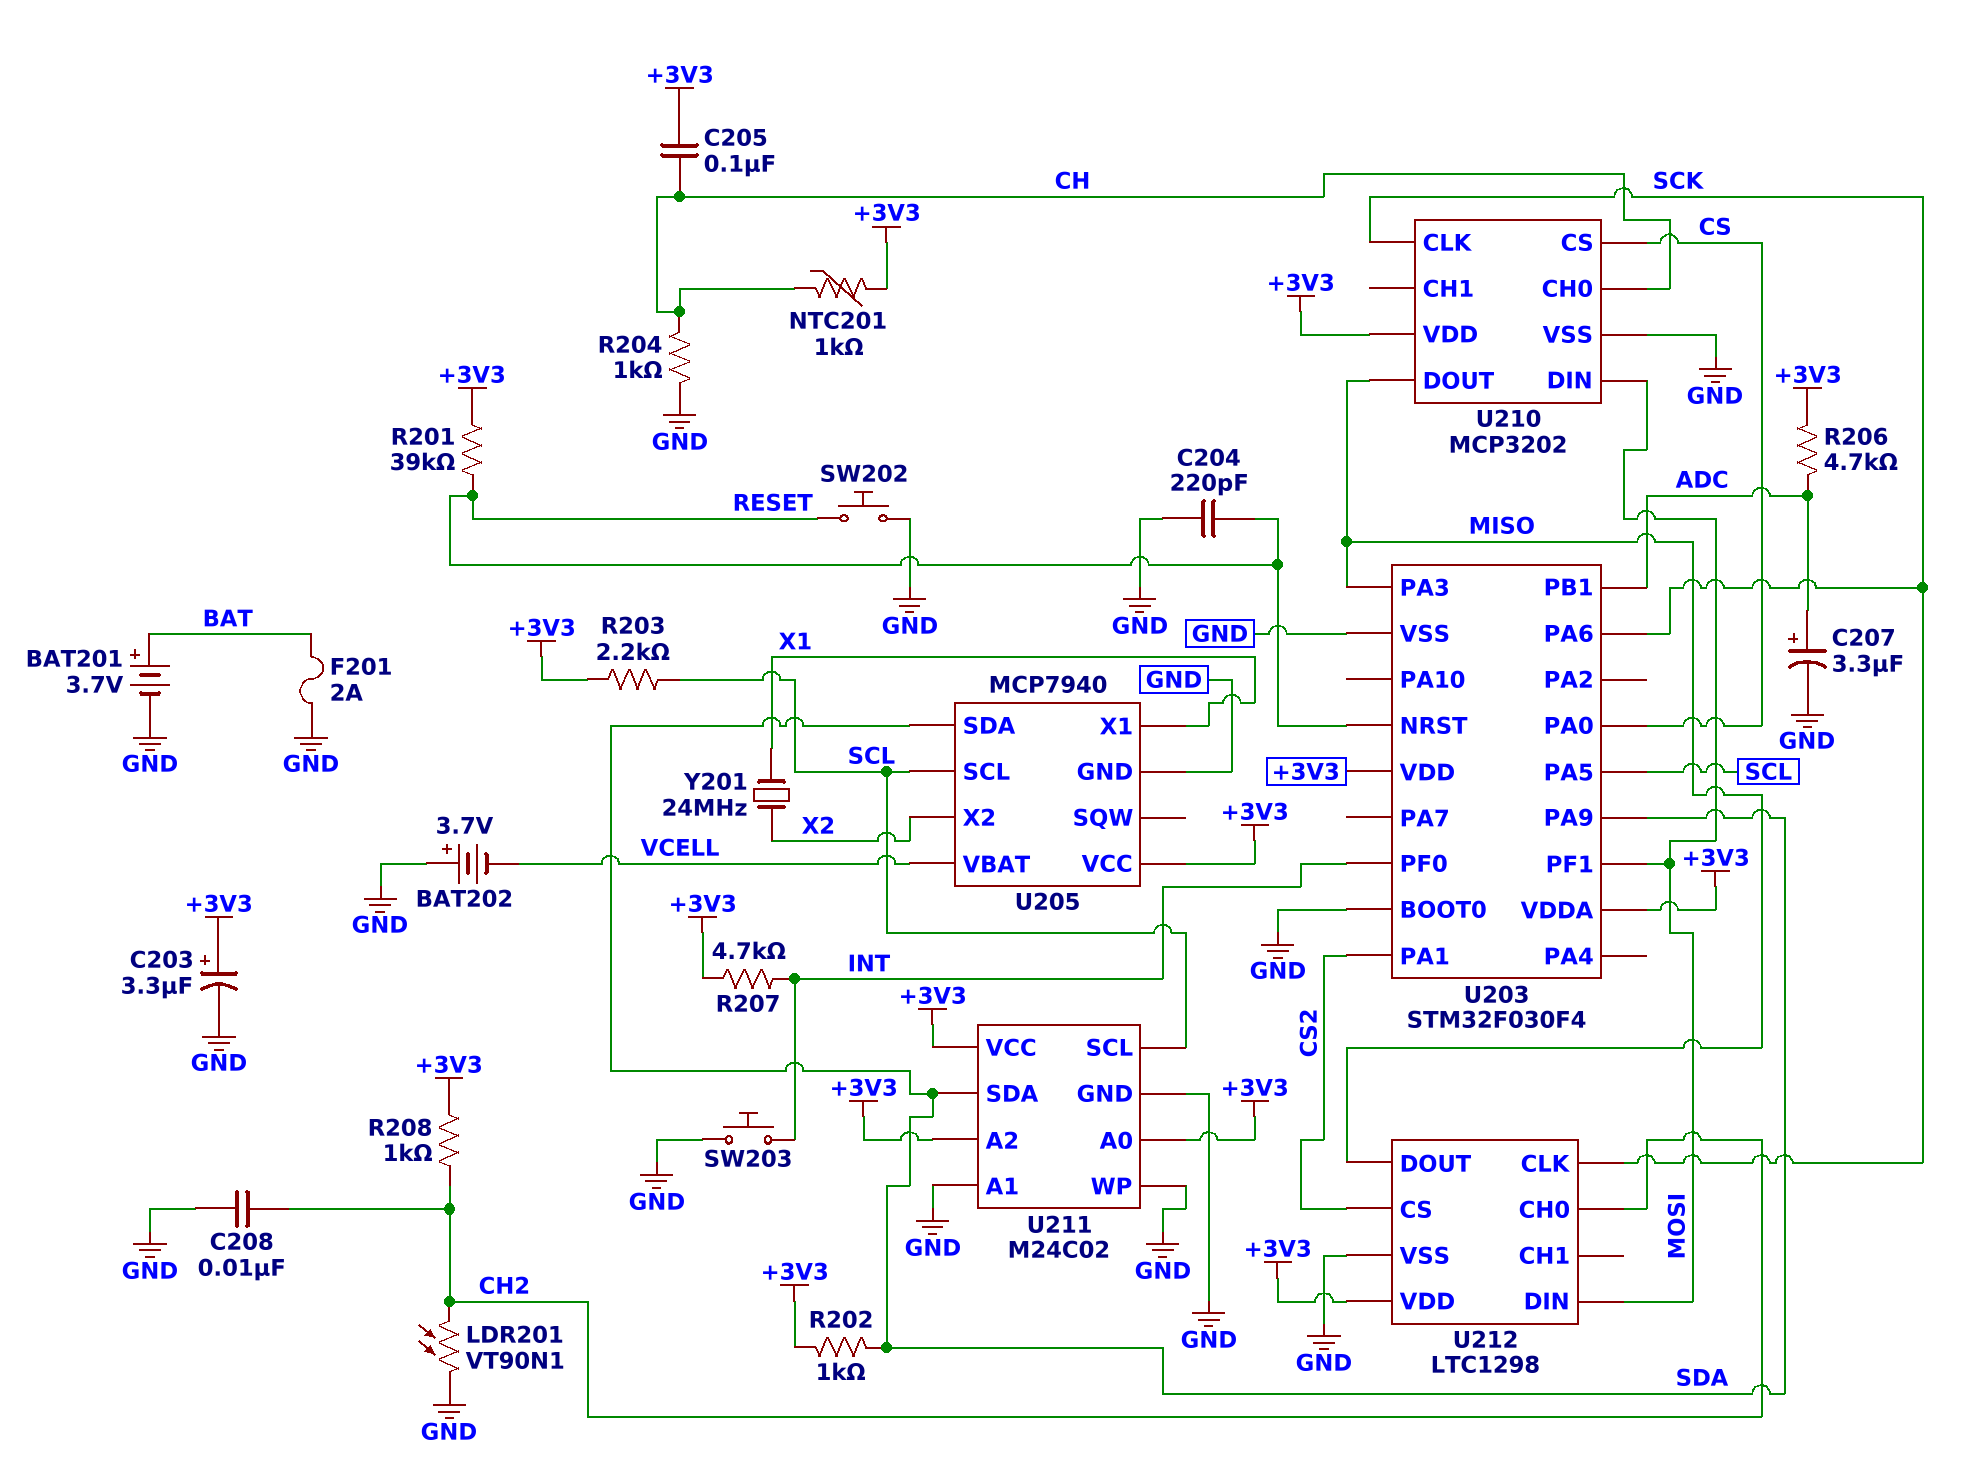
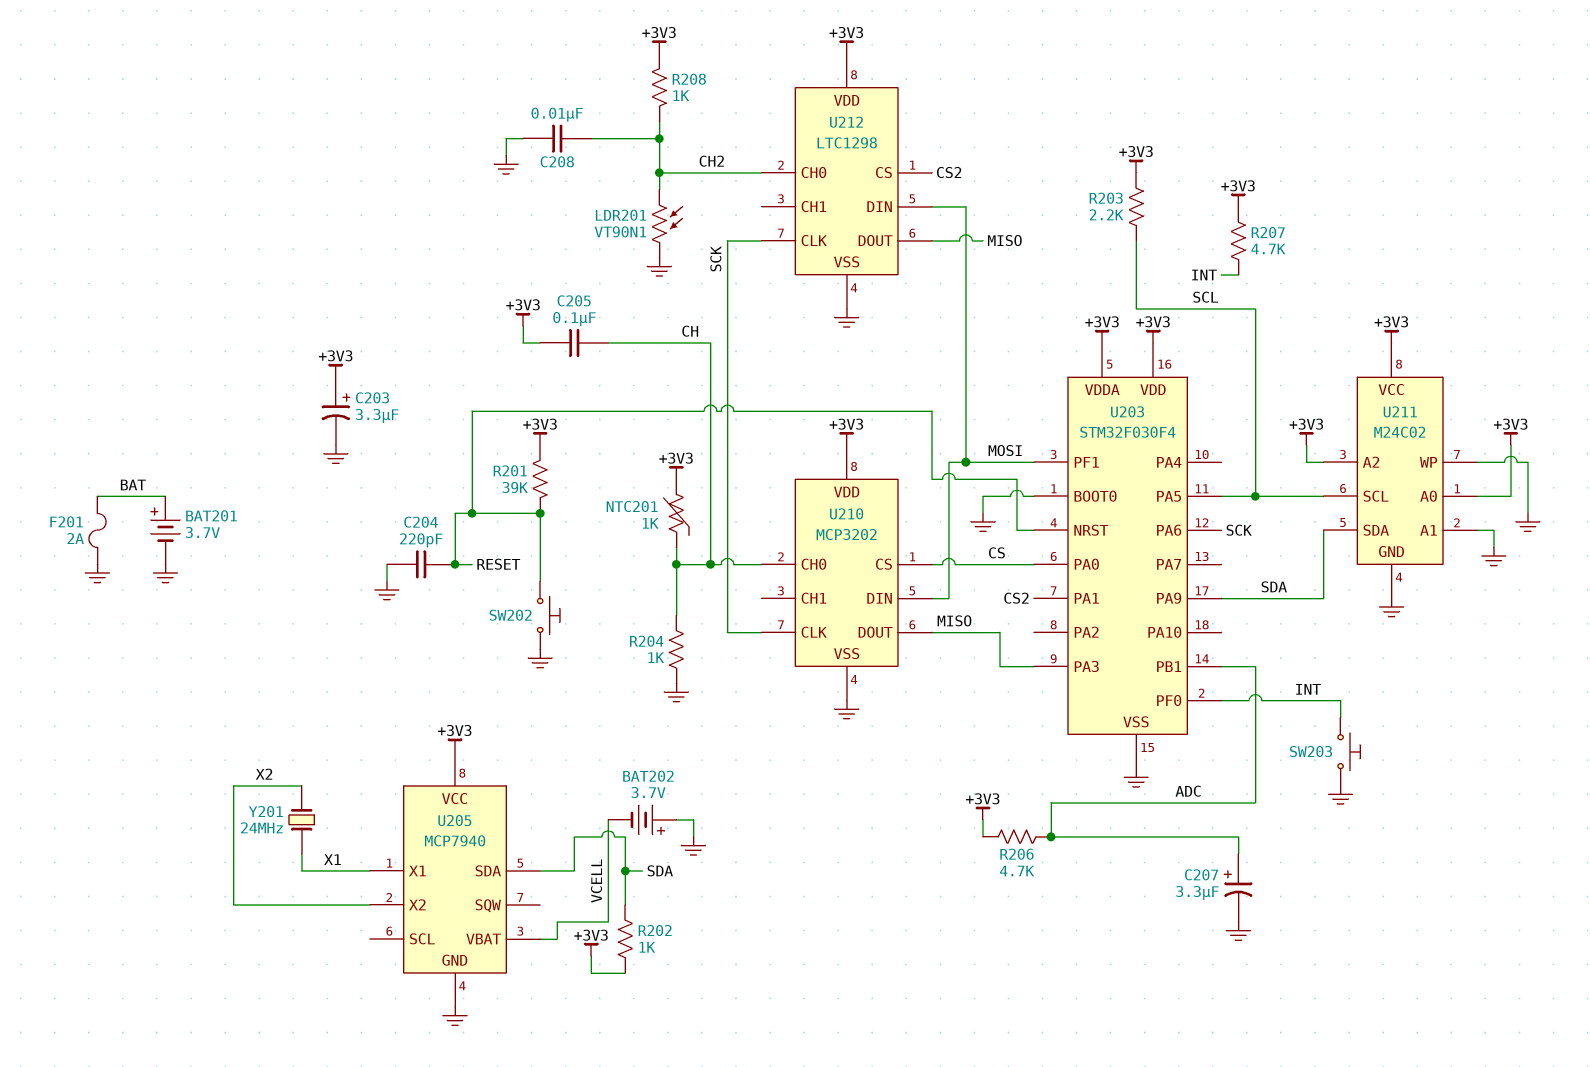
U205 pin SCL: SCL -> none

